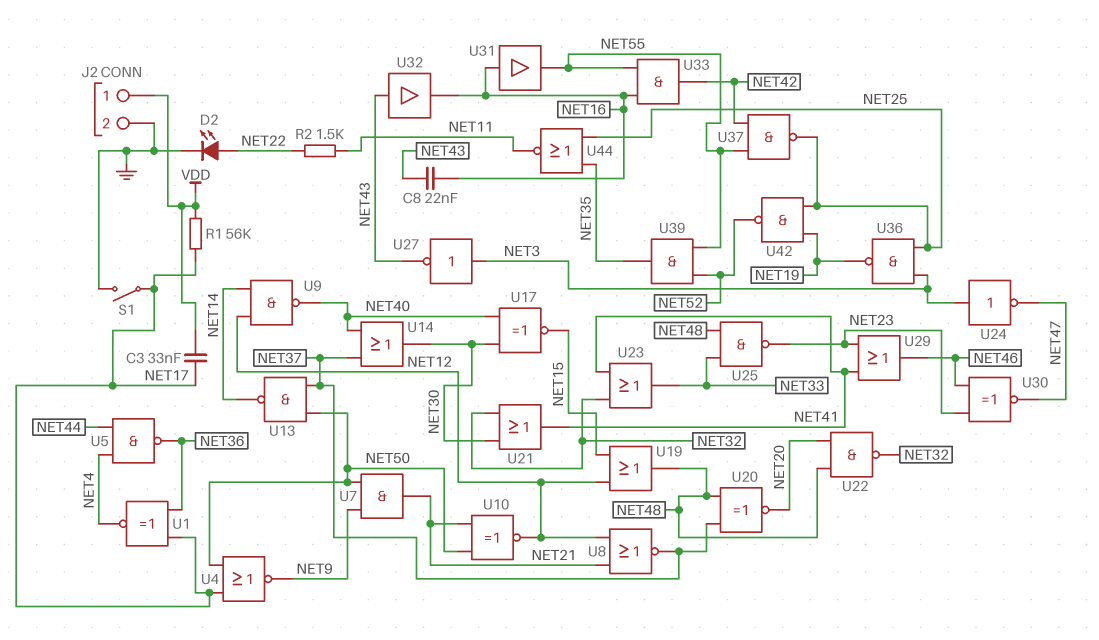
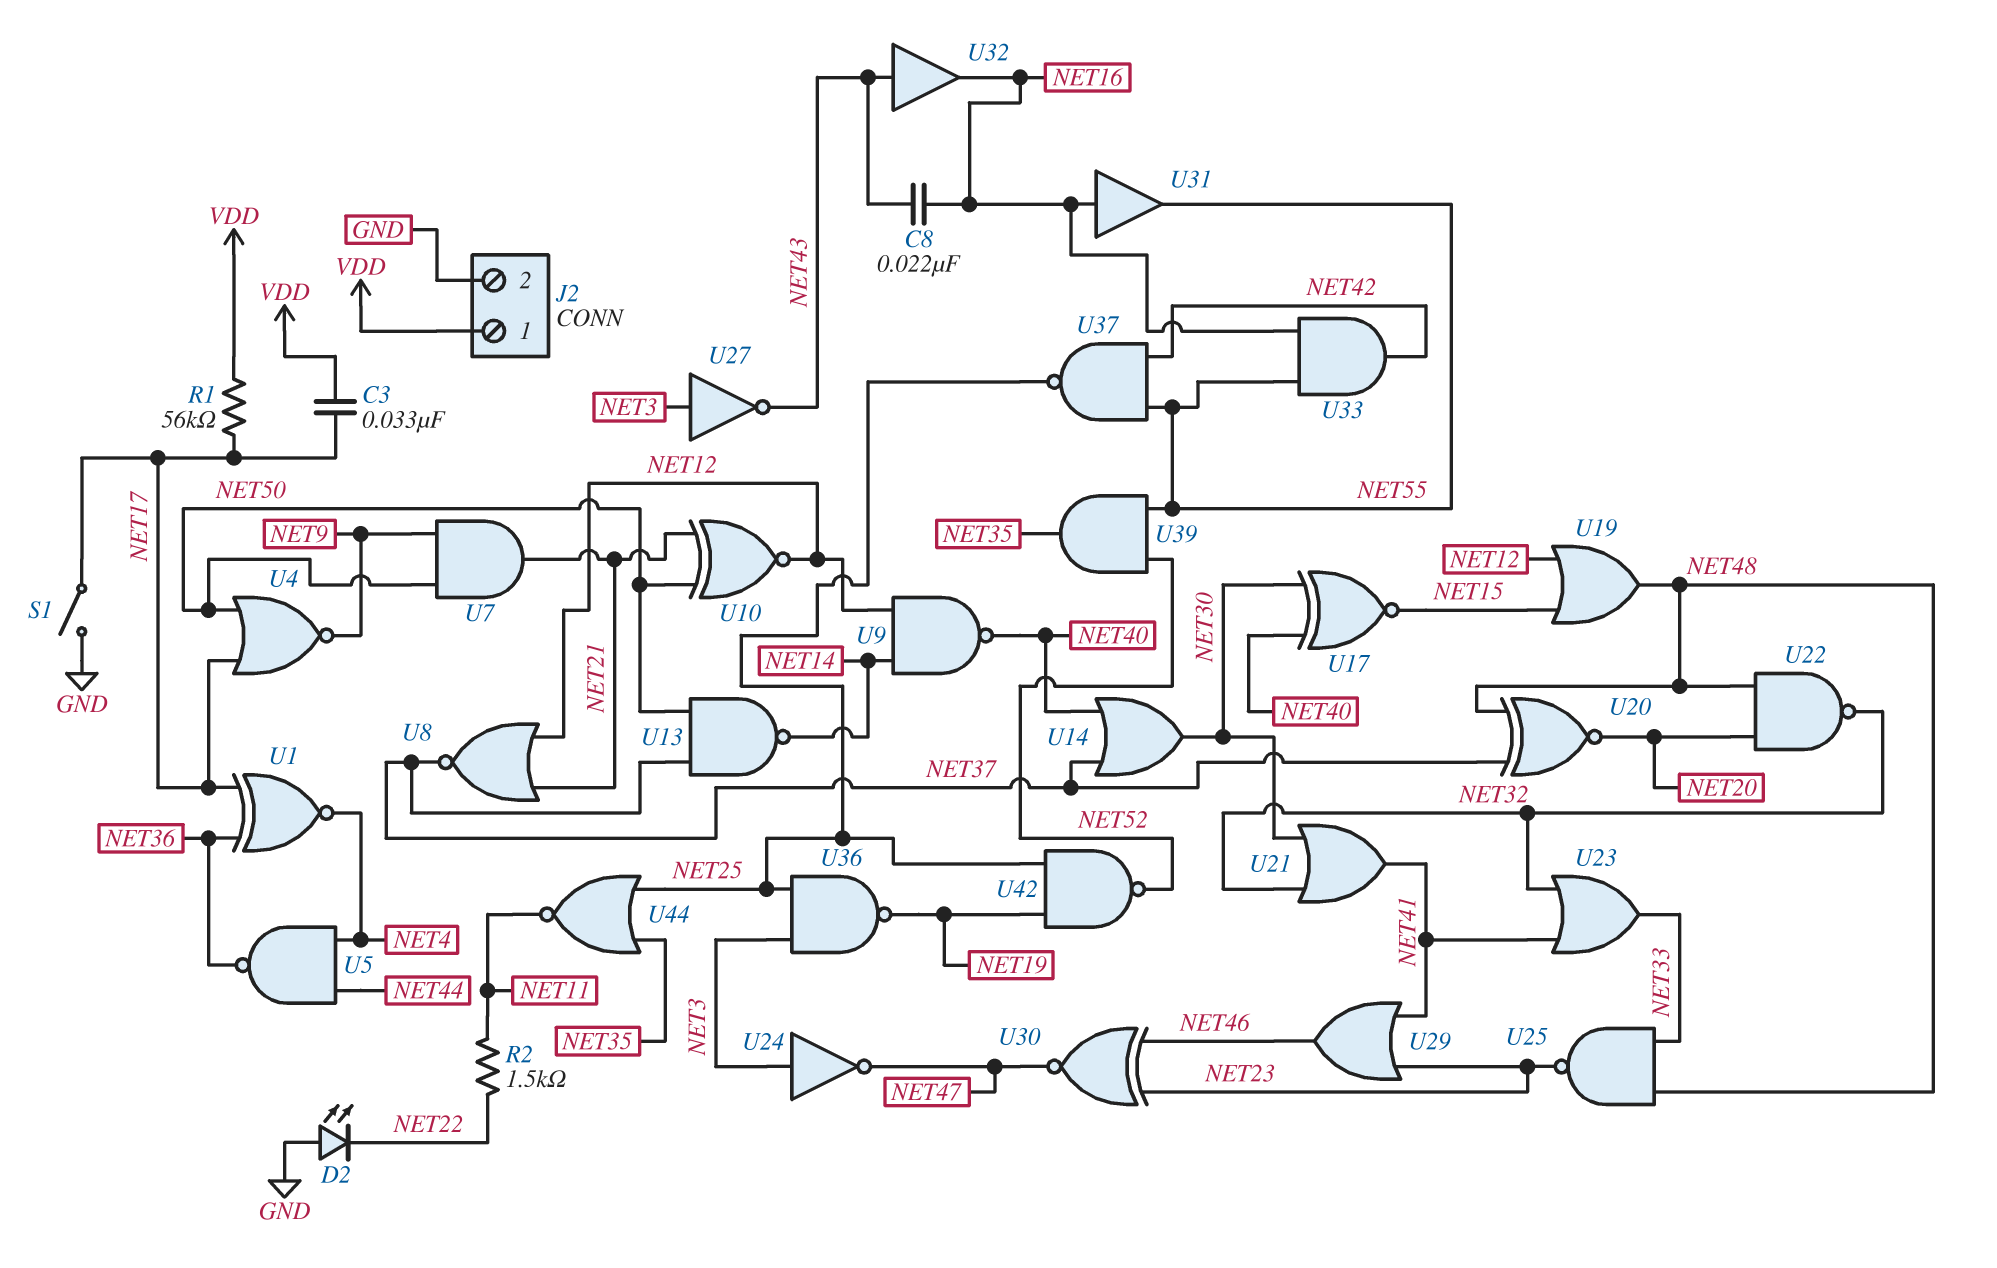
D2: LED (A NET22, K GND) -> LED (A GND, K NET22)

